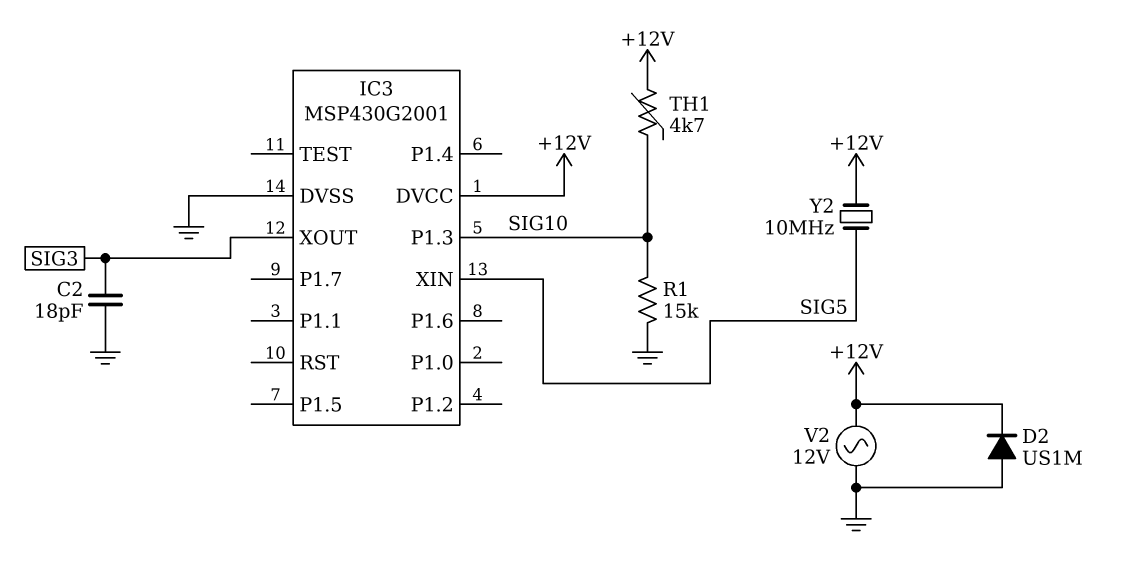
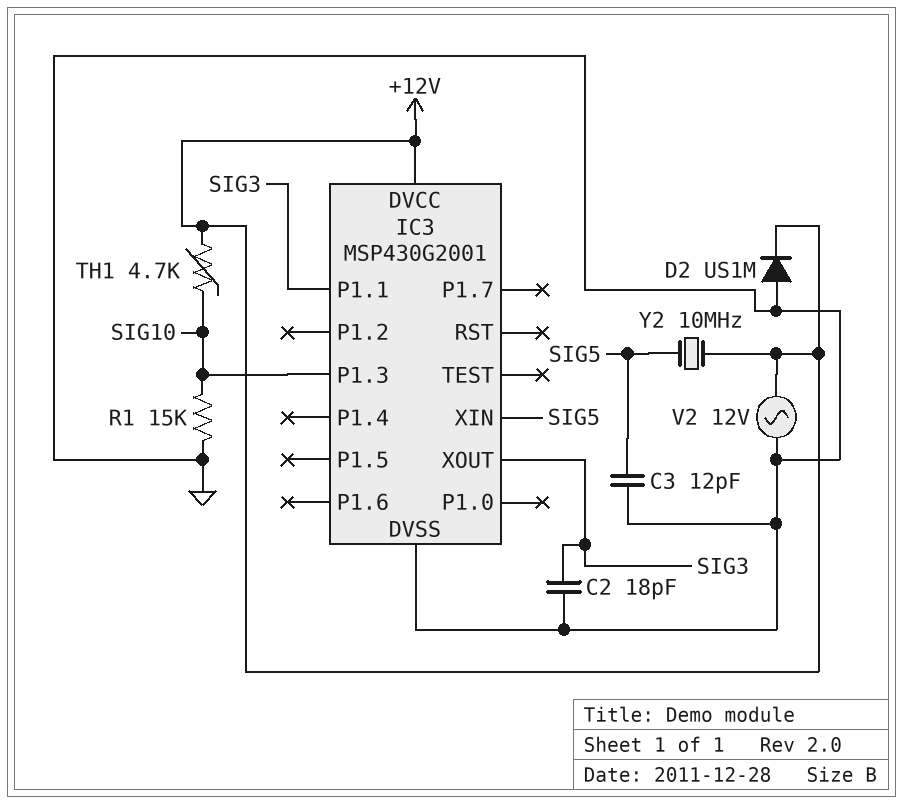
C3: none -> 12pF (GND, SIG5)
IC3 pin P1.1: none -> SIG3

